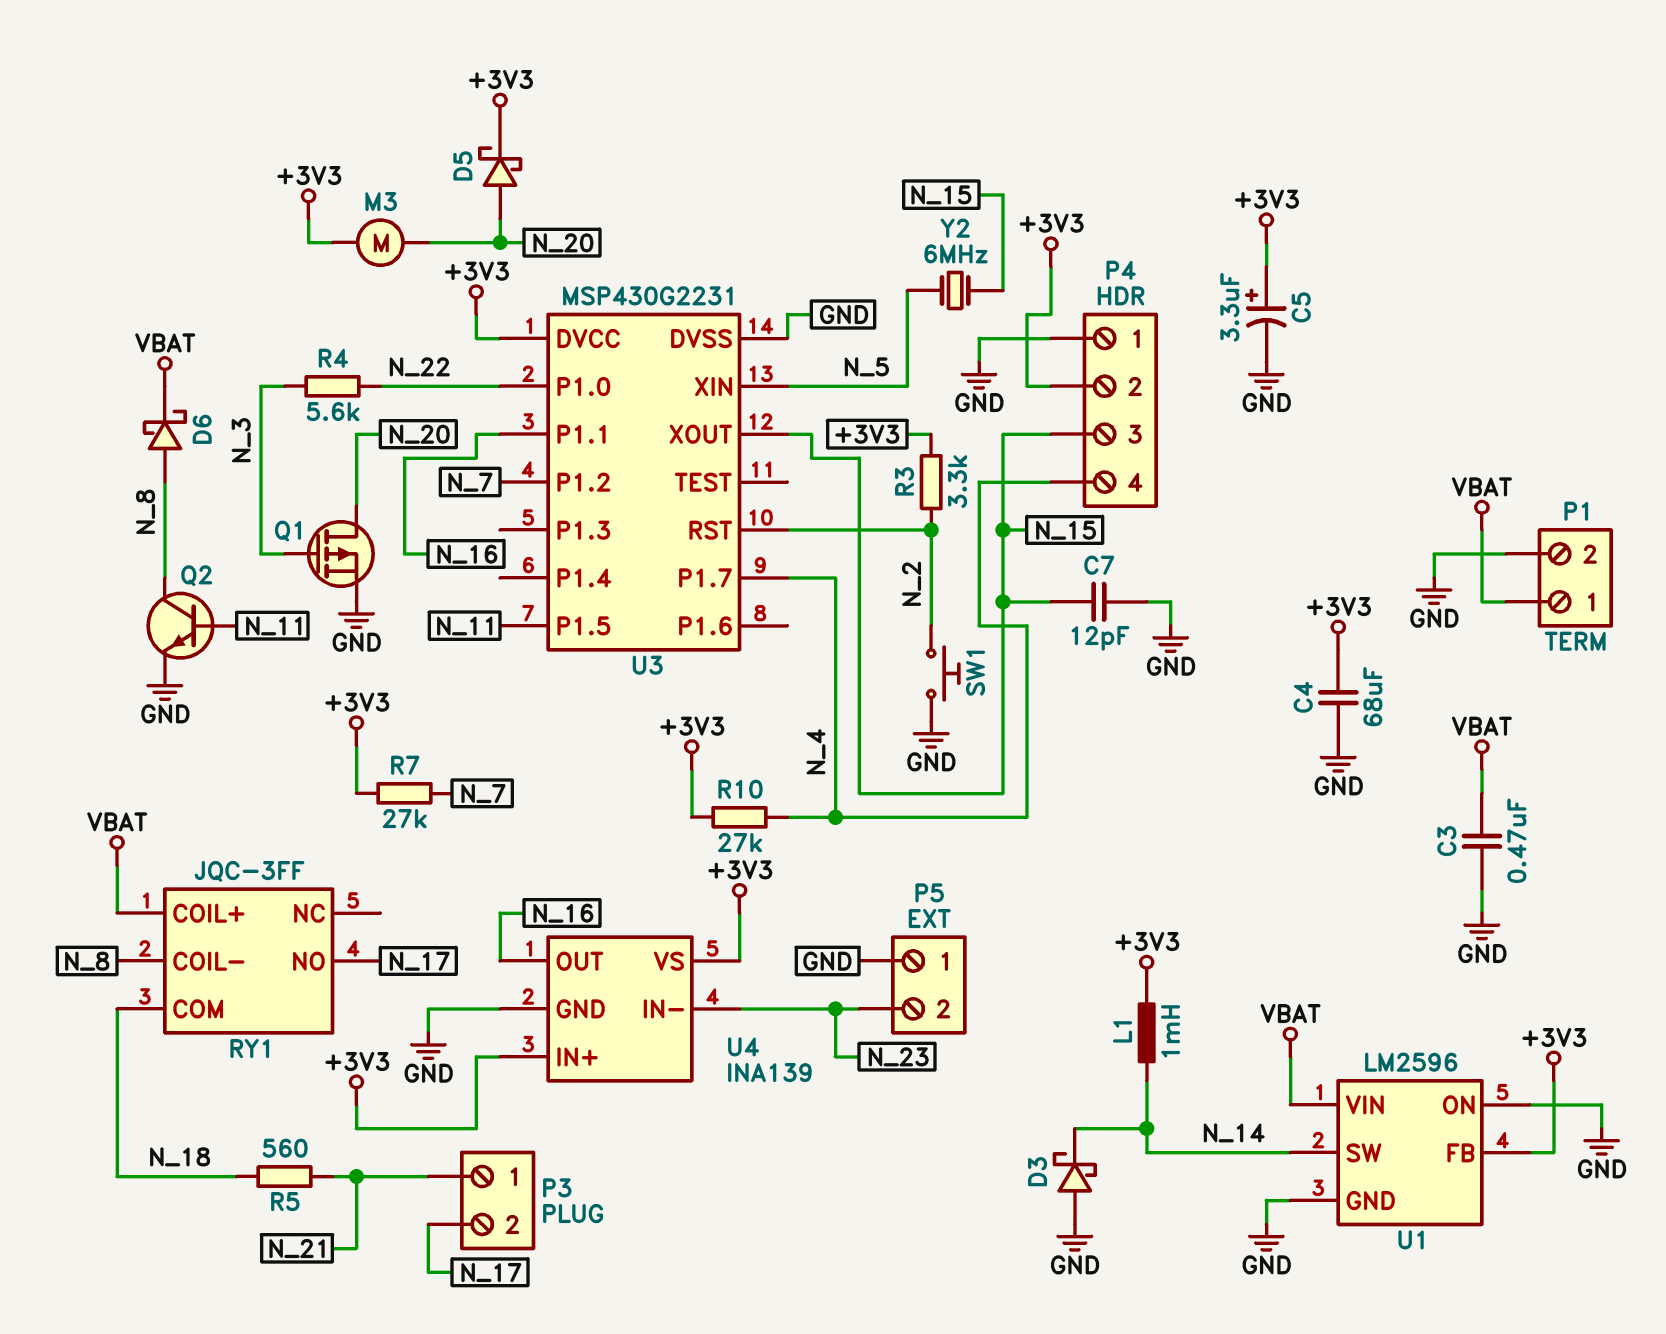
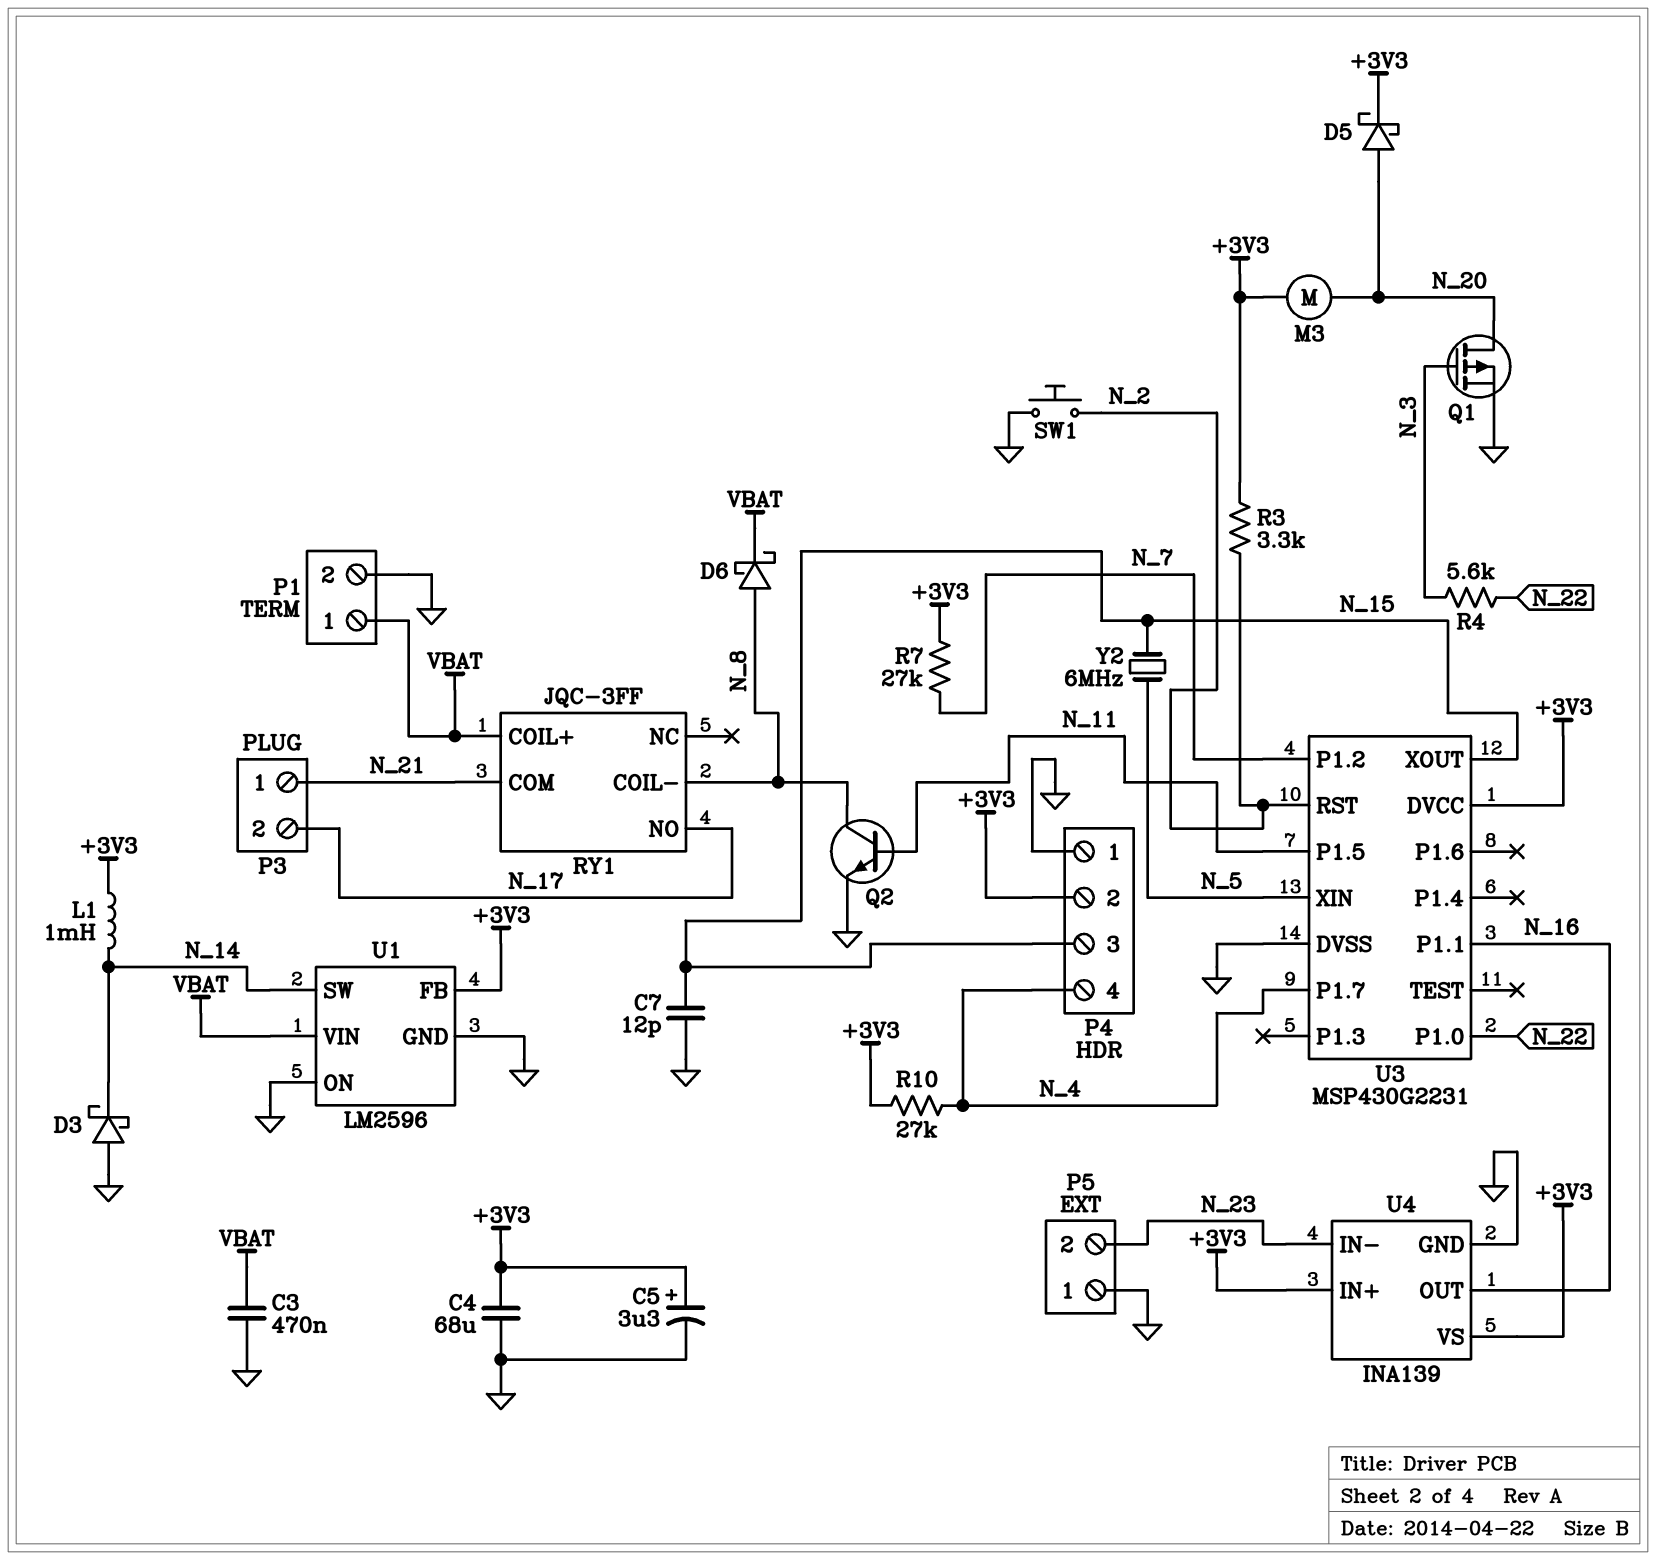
R5: 560 (N_18, N_21) -> none
RY1 pin COM: N_18 -> N_21

